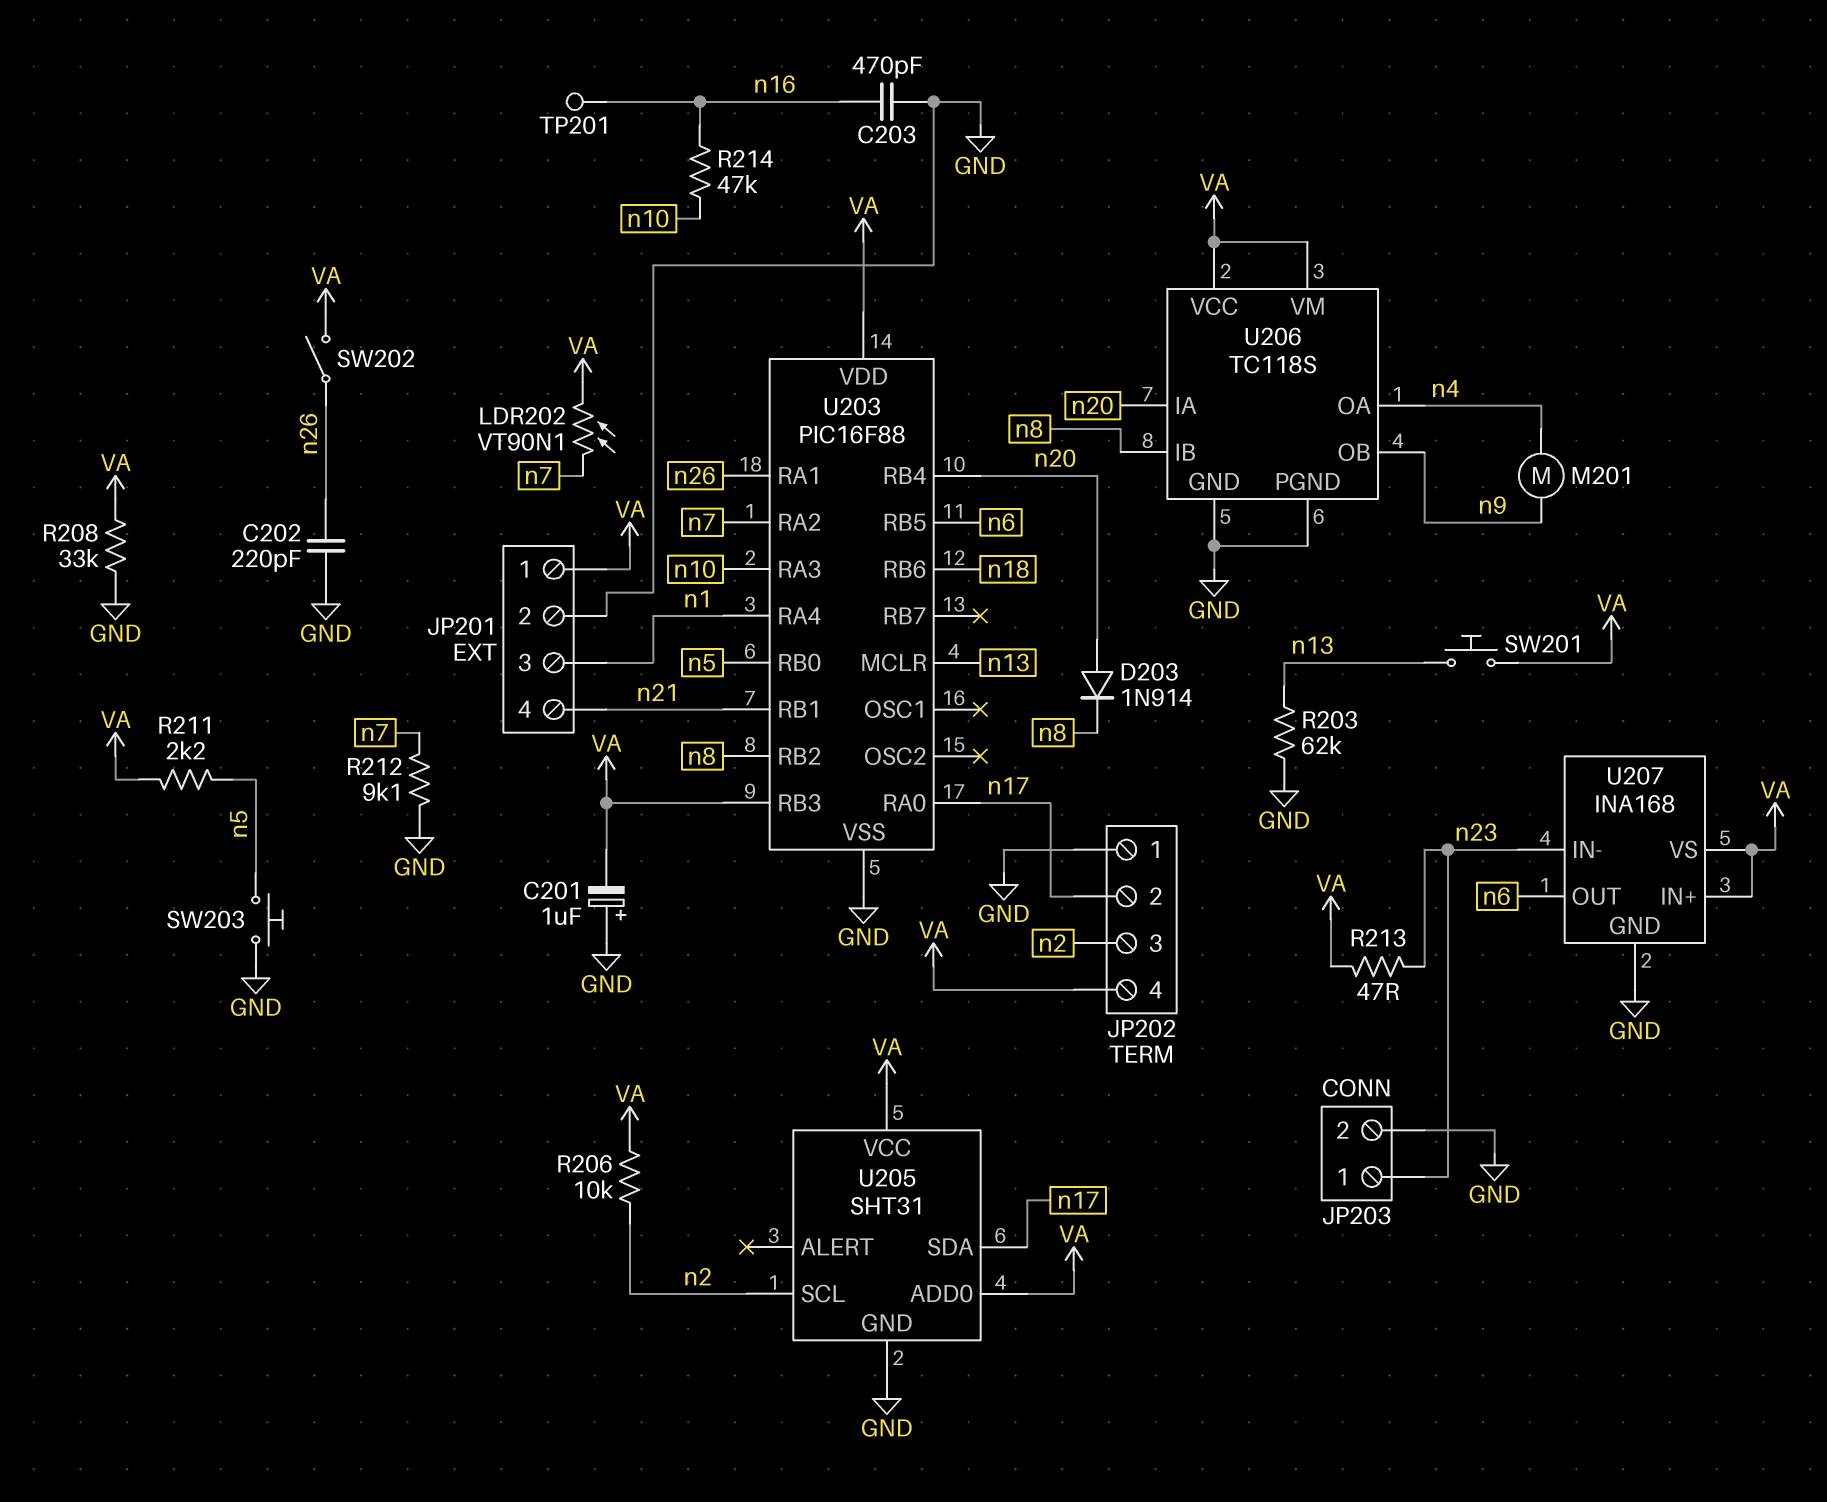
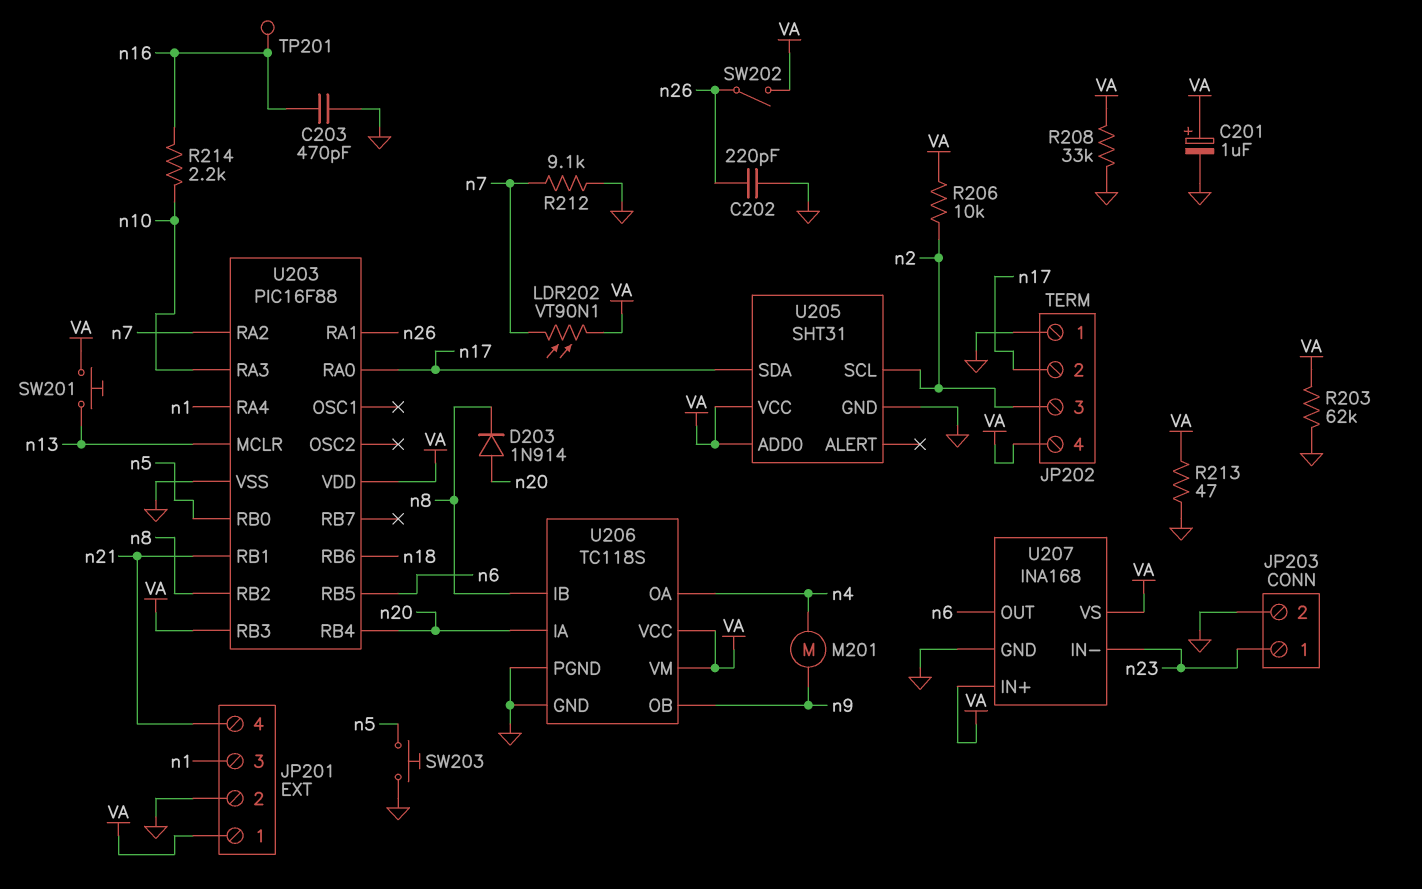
C201: 1uF (plus GND, minus VA) -> 1uF (plus VA, minus GND)
R203: 62k (GND, n13) -> 62k (GND, VA)
R211: 2.2k (VA, n5) -> none
R213: 47 (VA, n23) -> 47 (GND, VA)
R214: 47k (n10, n16) -> 2.2k (n10, n16)

